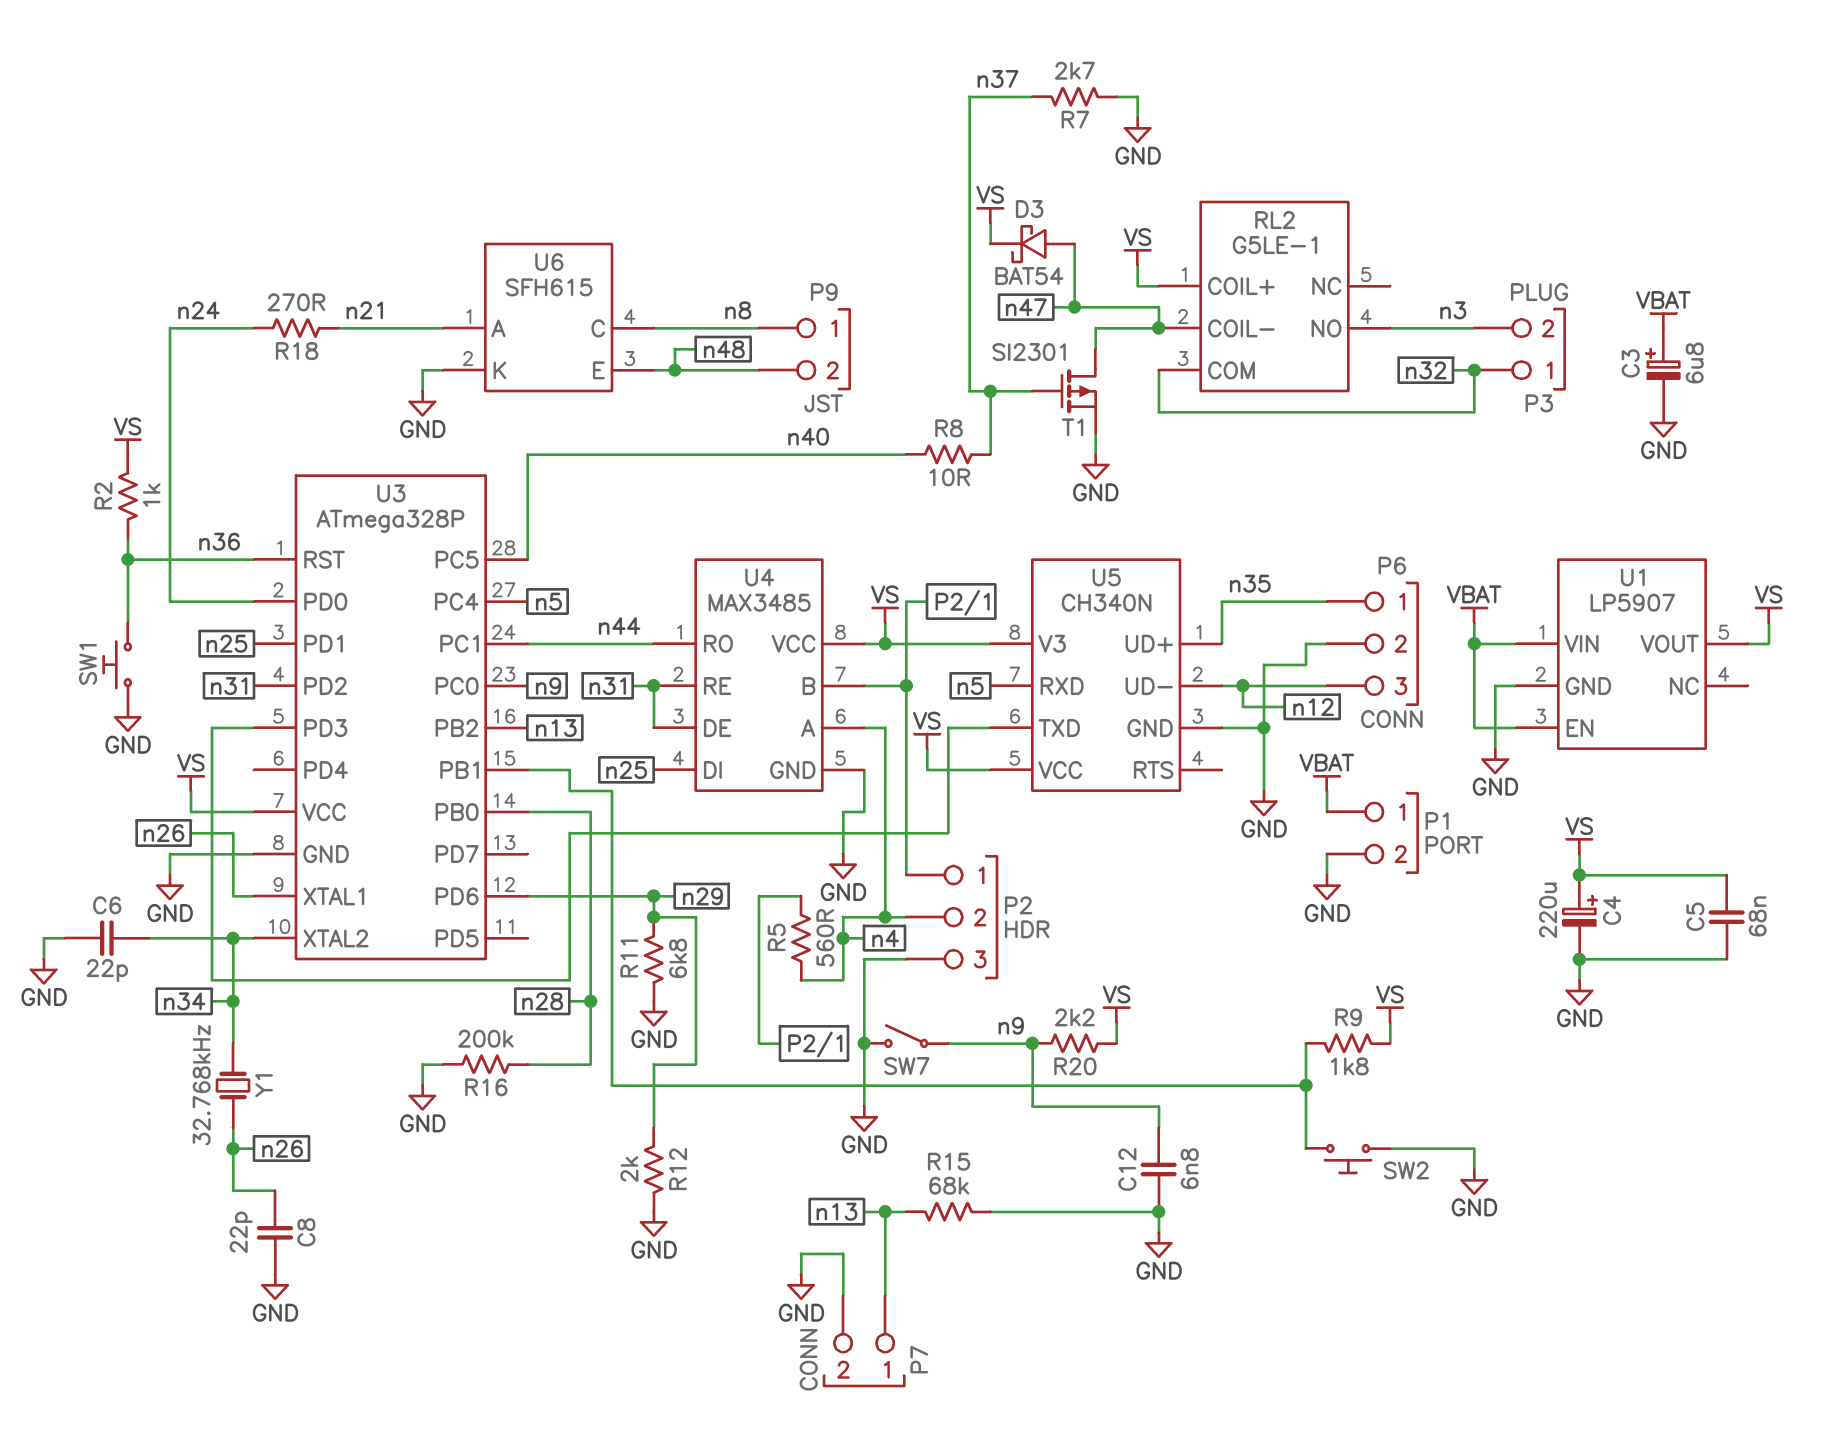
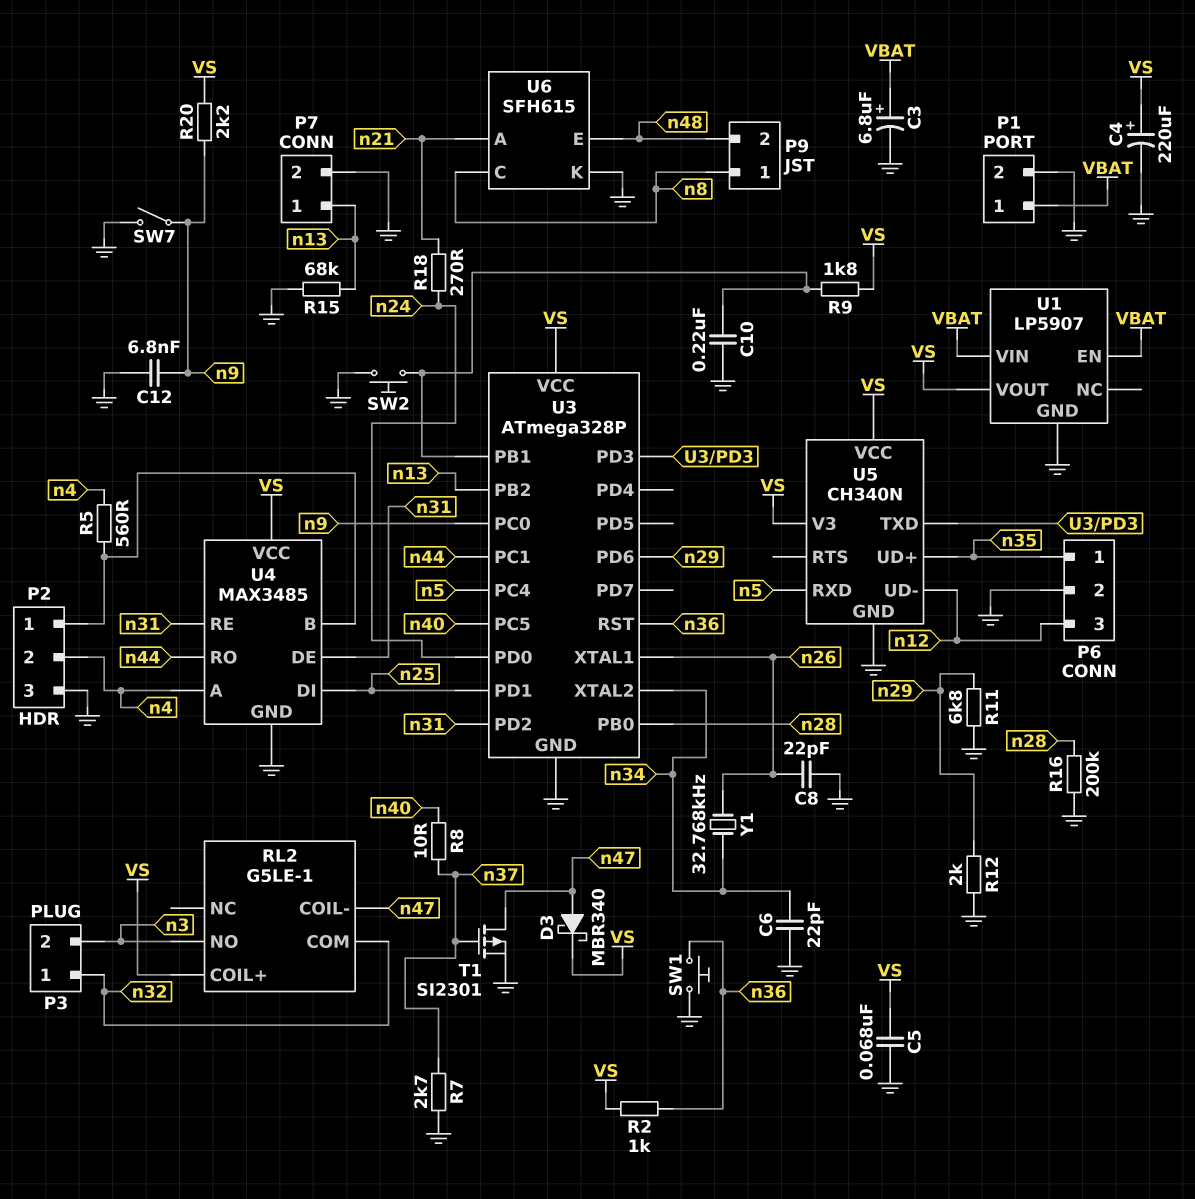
C10: none -> 220nF (GND, U3/PB1)
D3: schottky BAT54 (A n47, K VS) -> schottky MBR340 (A n47, K VS)

